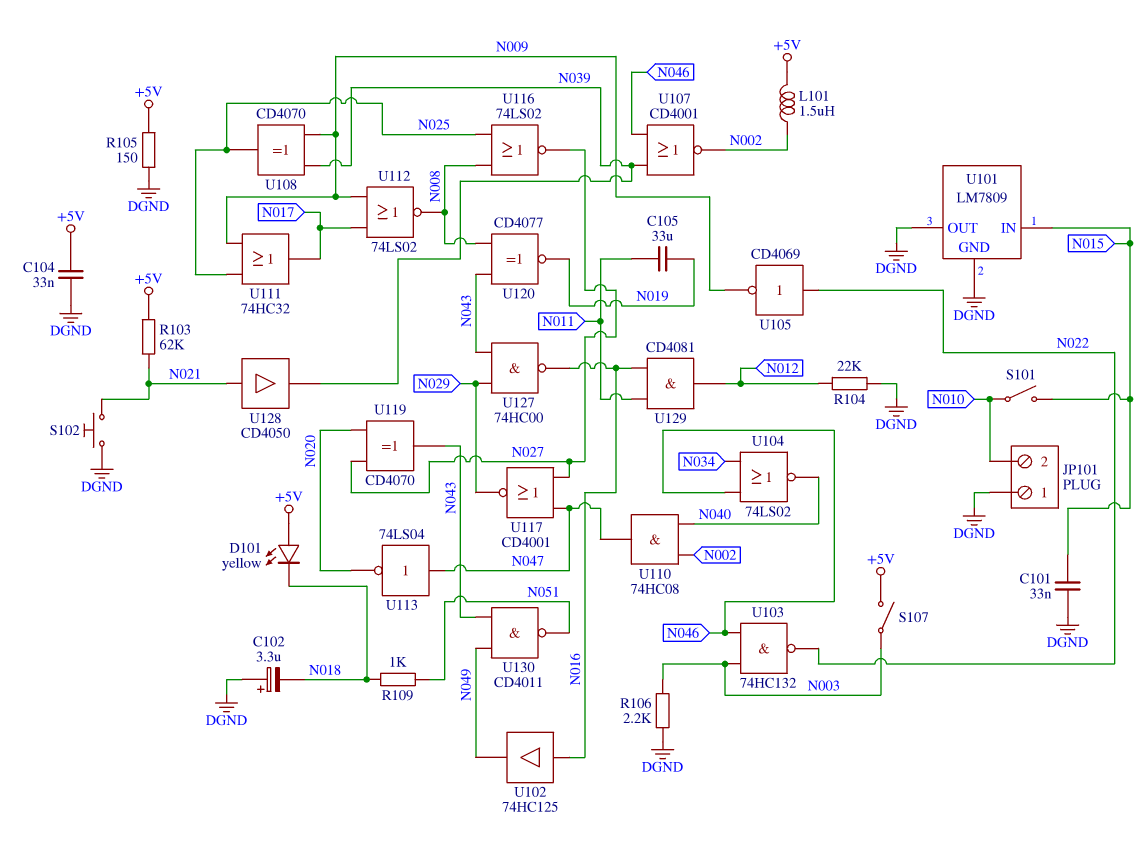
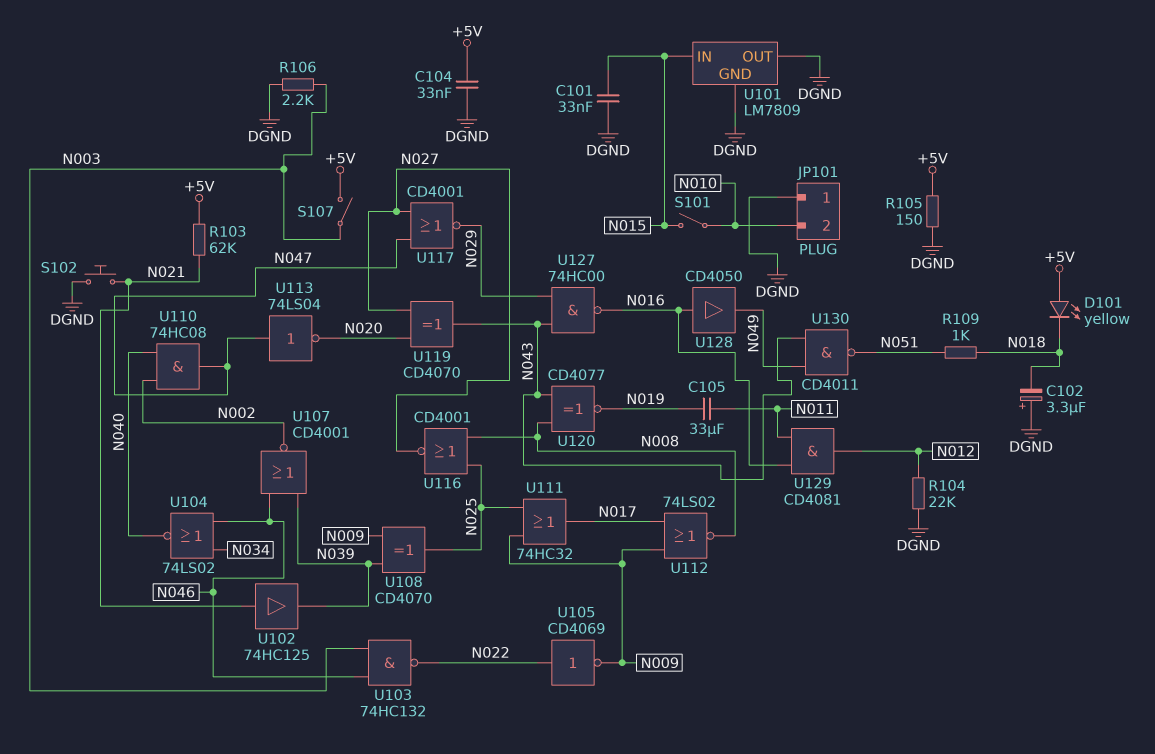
L101: 1.5uH (+5V, N002) -> none
U102: buffer 74HC125 (in N016, out N049) -> buffer 74HC125 (in N021, out N039)
U116: NOR 74LS02 (in N008, in N025, out N027) -> NOR CD4001 (in N008, in N025, out N027)
U128: buffer CD4050 (in N021, out N039) -> buffer CD4050 (in N016, out N049)

